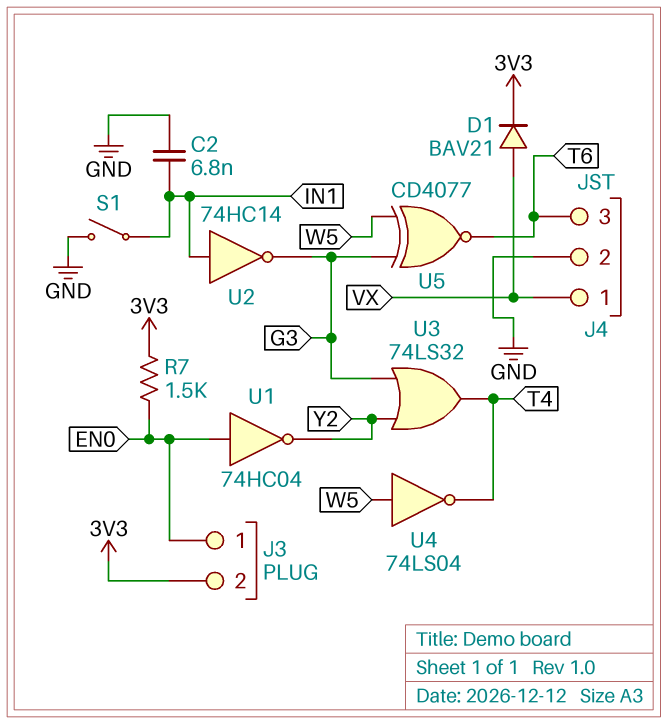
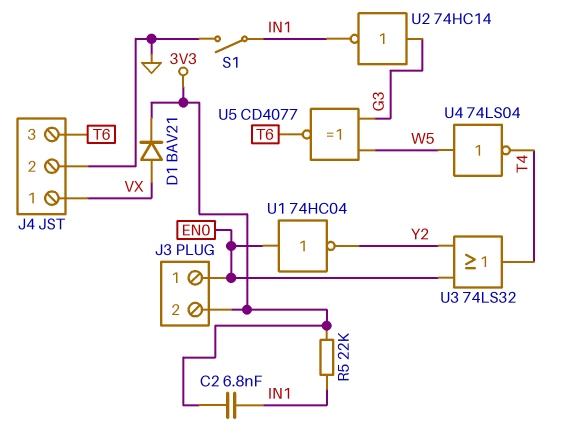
C2: 6.8nF (GND, IN1) -> 6.8nF (3V3, IN1)
R5: none -> 22k (3V3, IN1)
R7: 1.5k (3V3, EN0) -> none
U2: NOT 74HC14 (in IN1, out G3) -> NOT 74HC14 (in G3, out IN1)
U3: OR 74LS32 (in G3, in Y2, out T4) -> OR 74LS32 (in EN0, in Y2, out T4)

